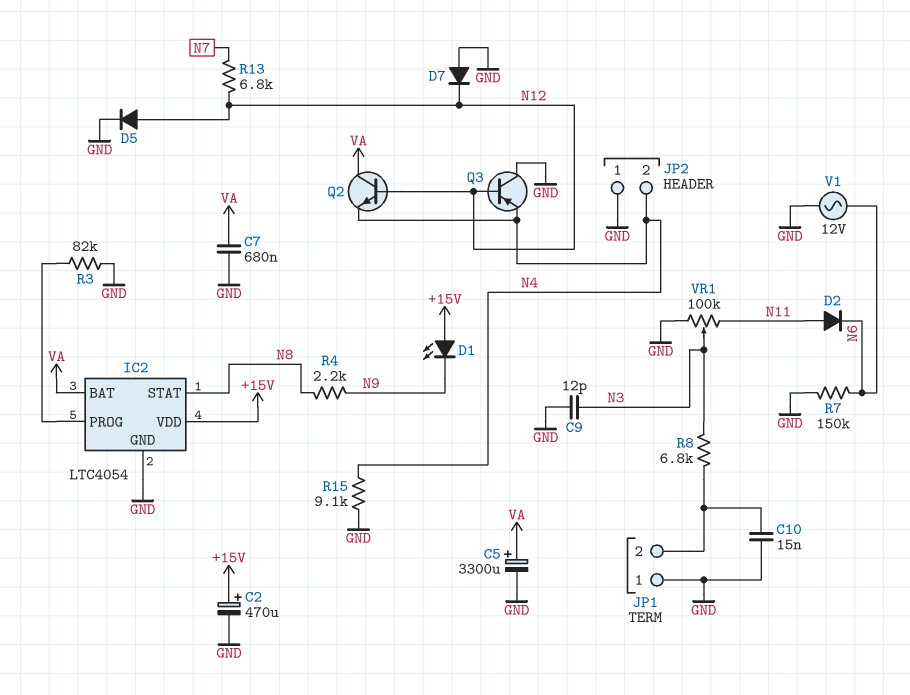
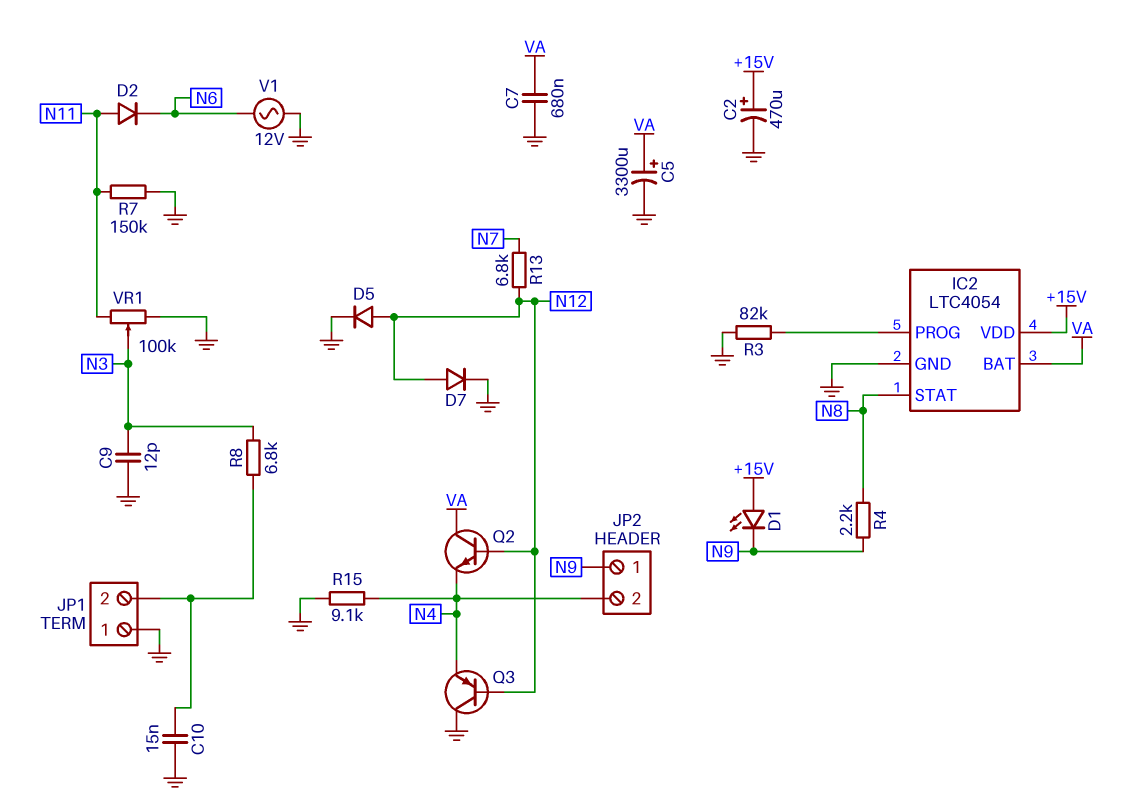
D7: diode (A GND, K N12) -> diode (A N12, K GND)
JP2 pin 1: GND -> N9
R7: 150k (GND, N6) -> 150k (GND, N11)

